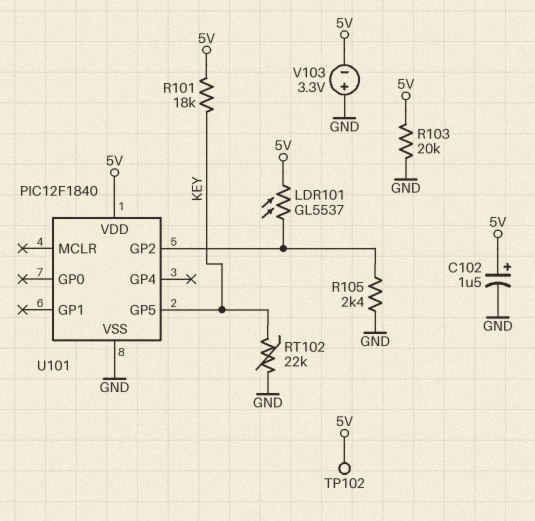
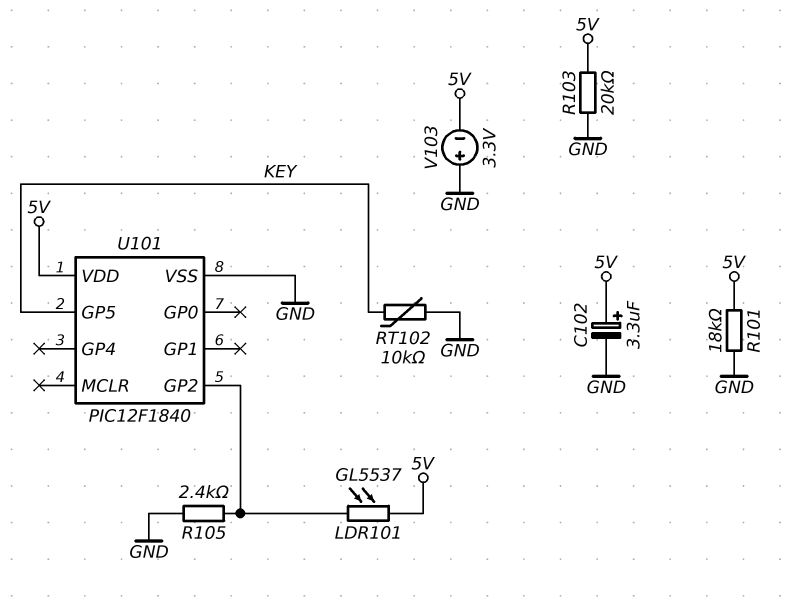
C102: 1.5uF (plus 5V, minus GND) -> 3.3uF (plus 5V, minus GND)
R101: 18k (5V, KEY) -> 18k (5V, GND)
RT102: 22k (GND, KEY) -> 10k (GND, KEY)
TP102: test point (5V) -> none

